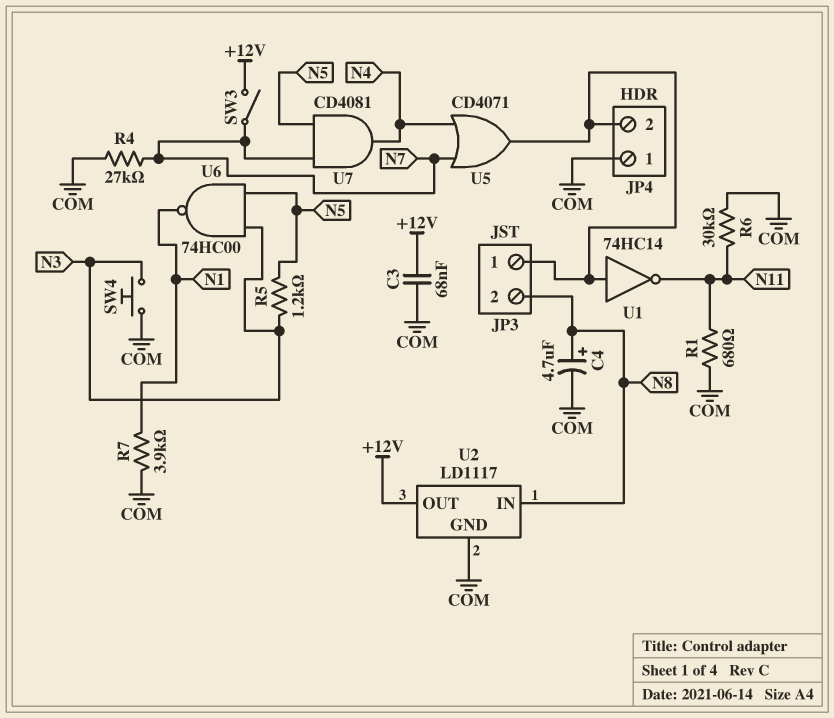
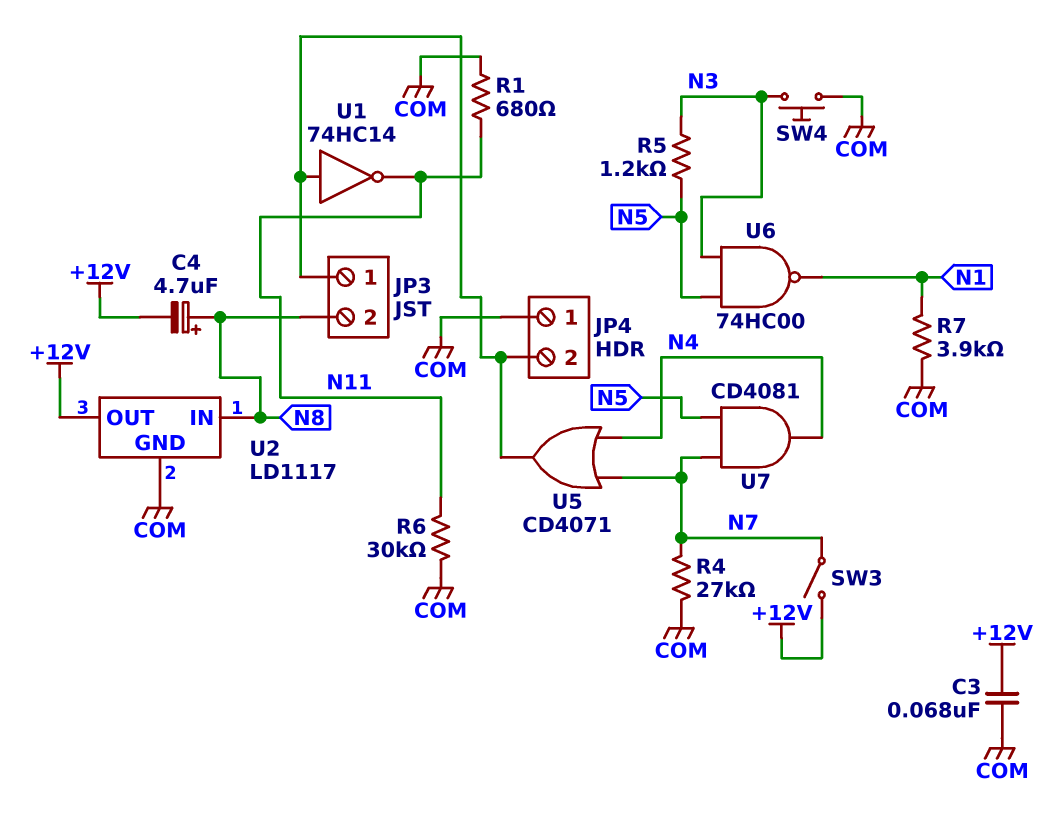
C4: 4.7uF (plus N8, minus COM) -> 4.7uF (plus N8, minus +12V)

